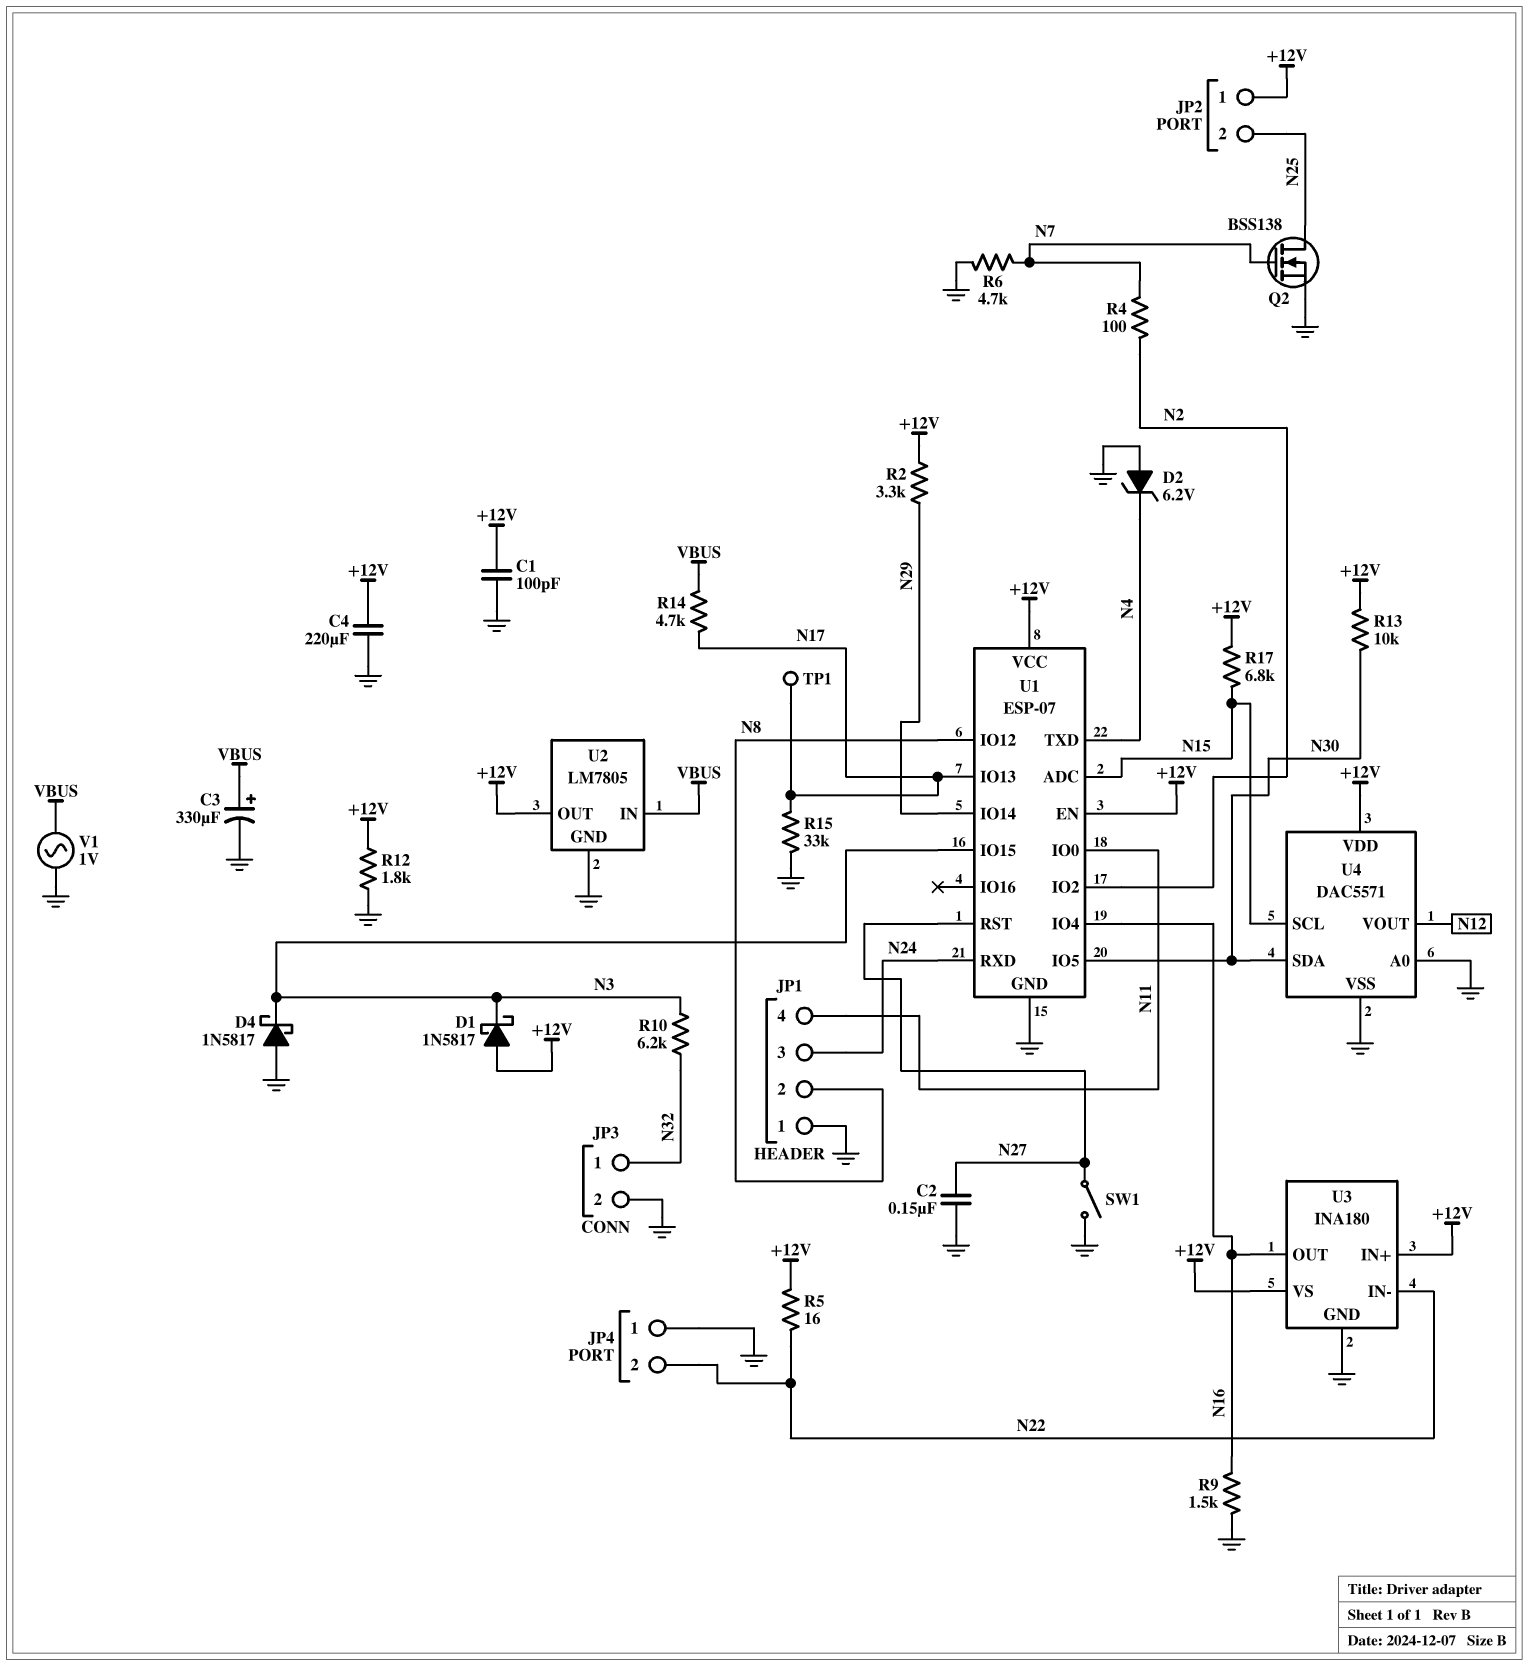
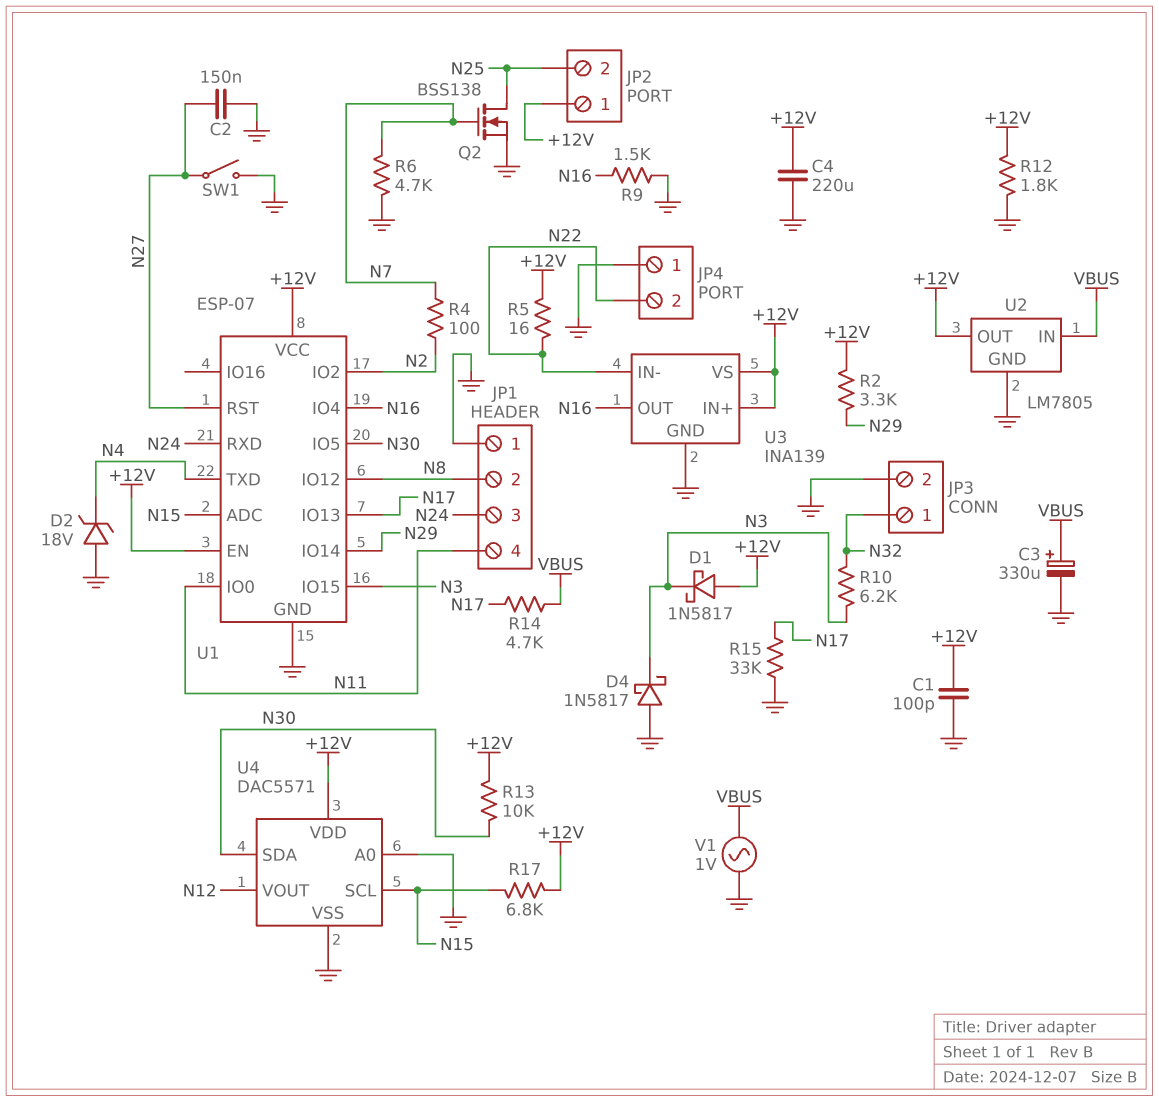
D2: zener 6.2V (A GND, K N4) -> zener 18V (A GND, K N4)
TP1: test point (N17) -> none
U3: INA180 -> INA139

